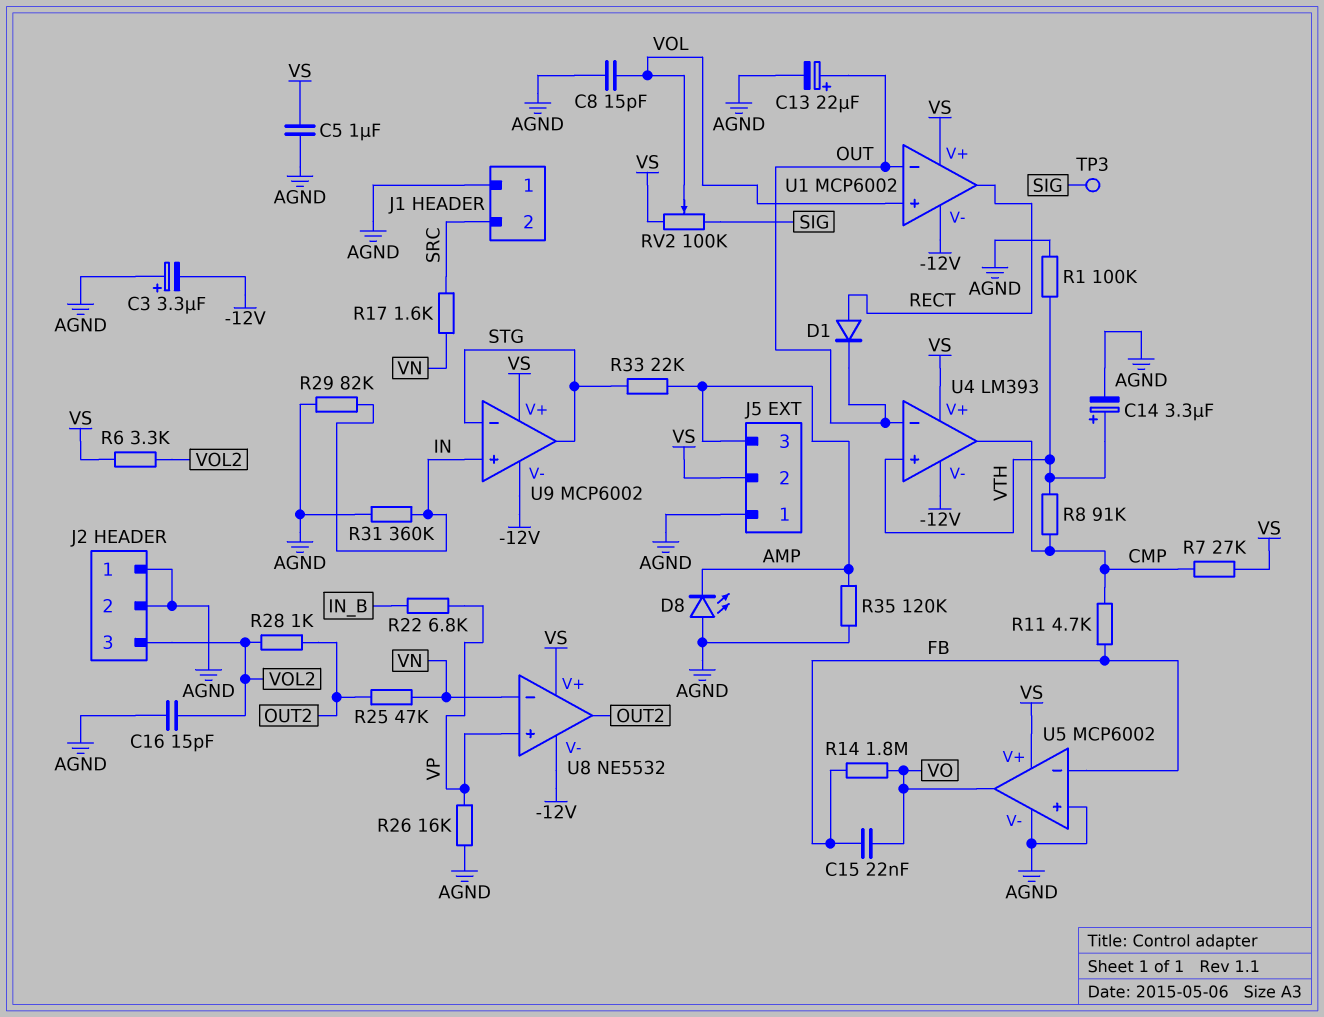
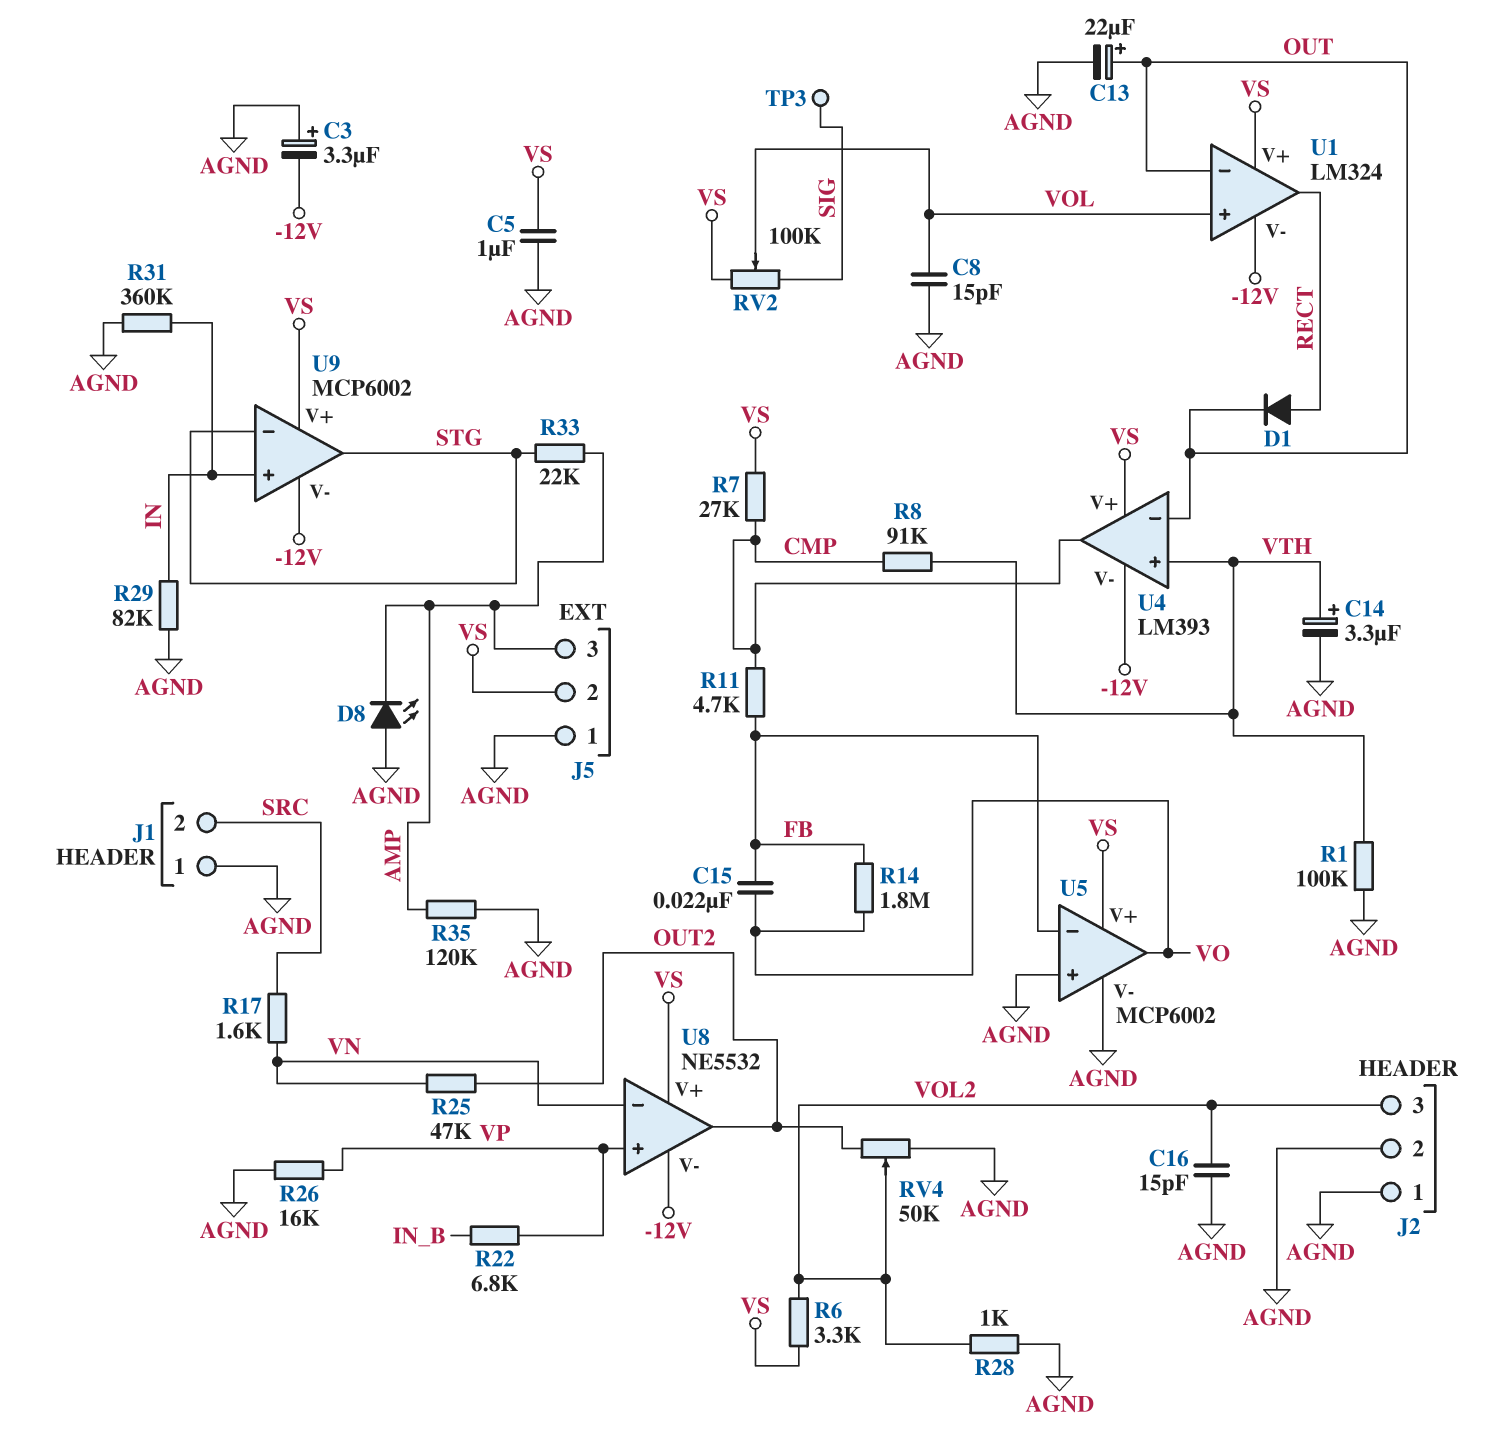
R28: 1k (OUT2, VOL2) -> 1k (AGND, VOL2)
RV4: none -> 50k (AGND, OUT2, wiper VOL2)
U1: MCP6002 -> LM324

